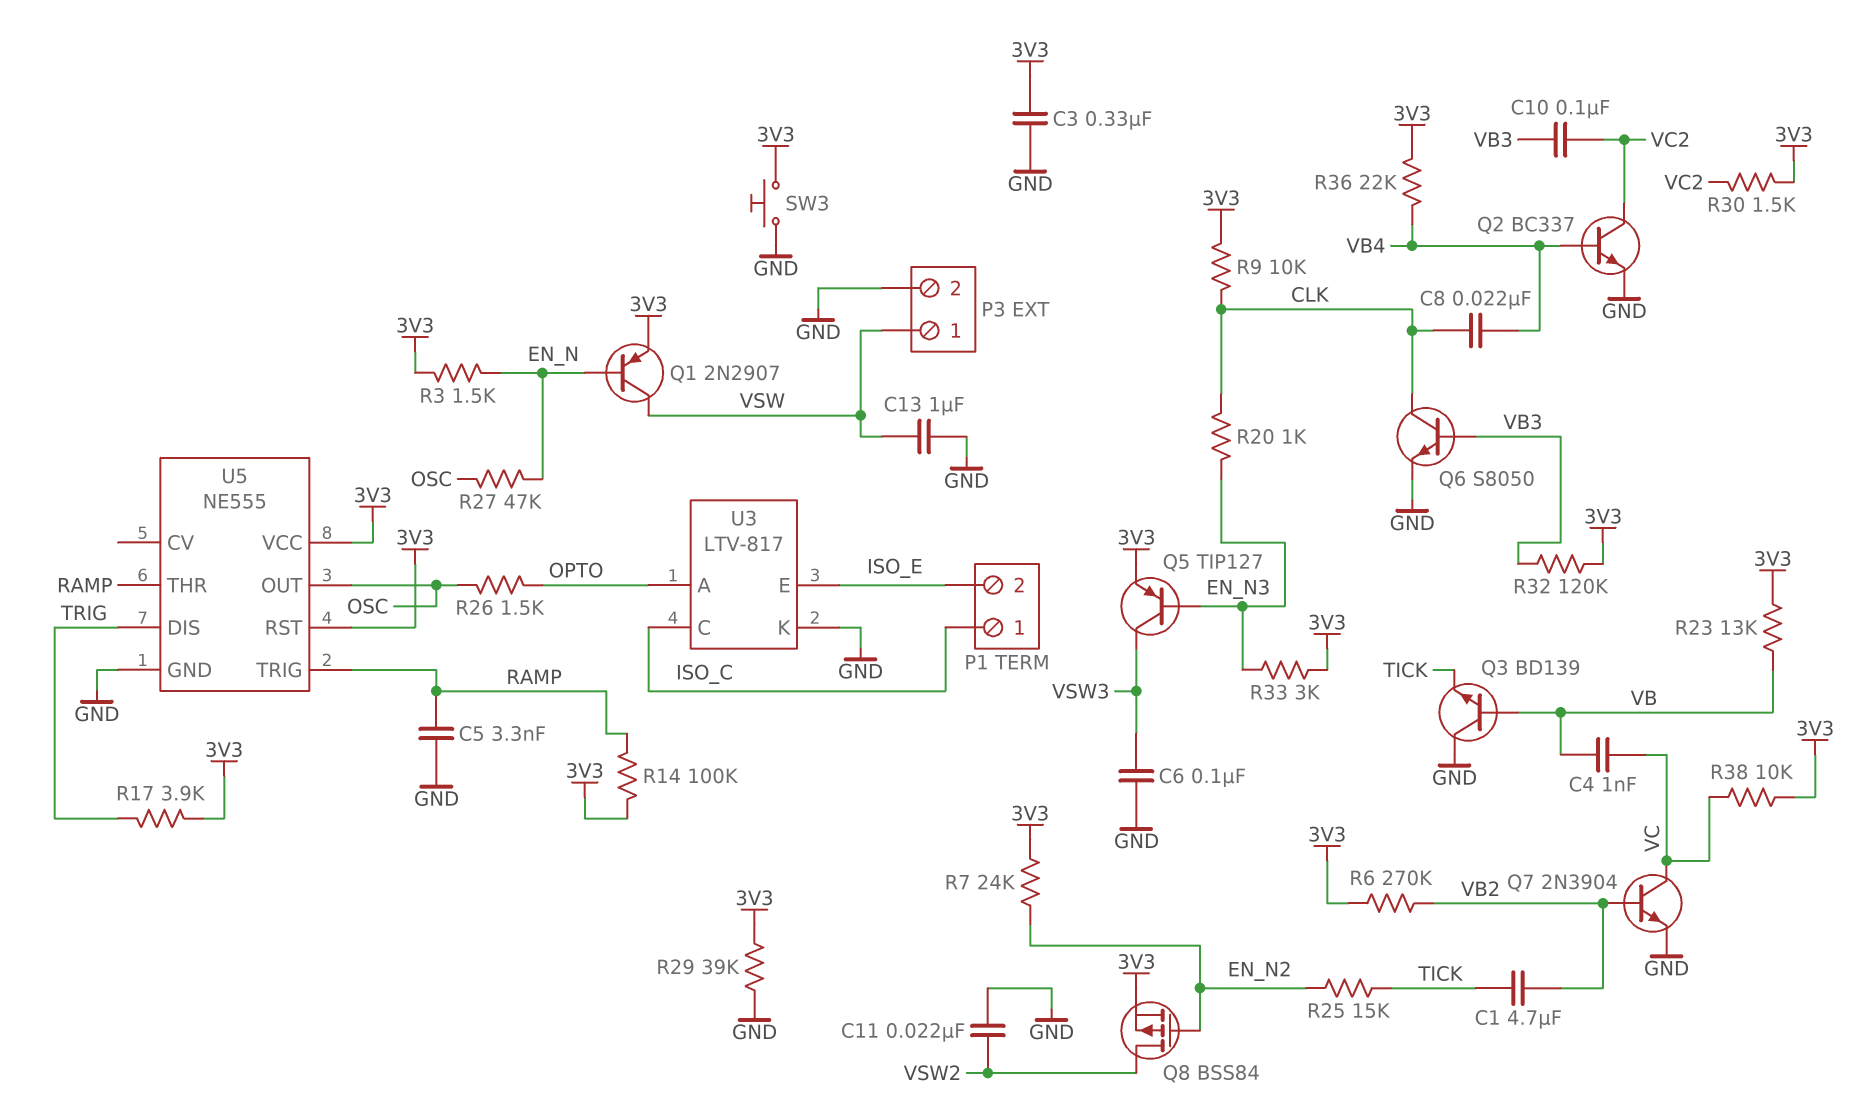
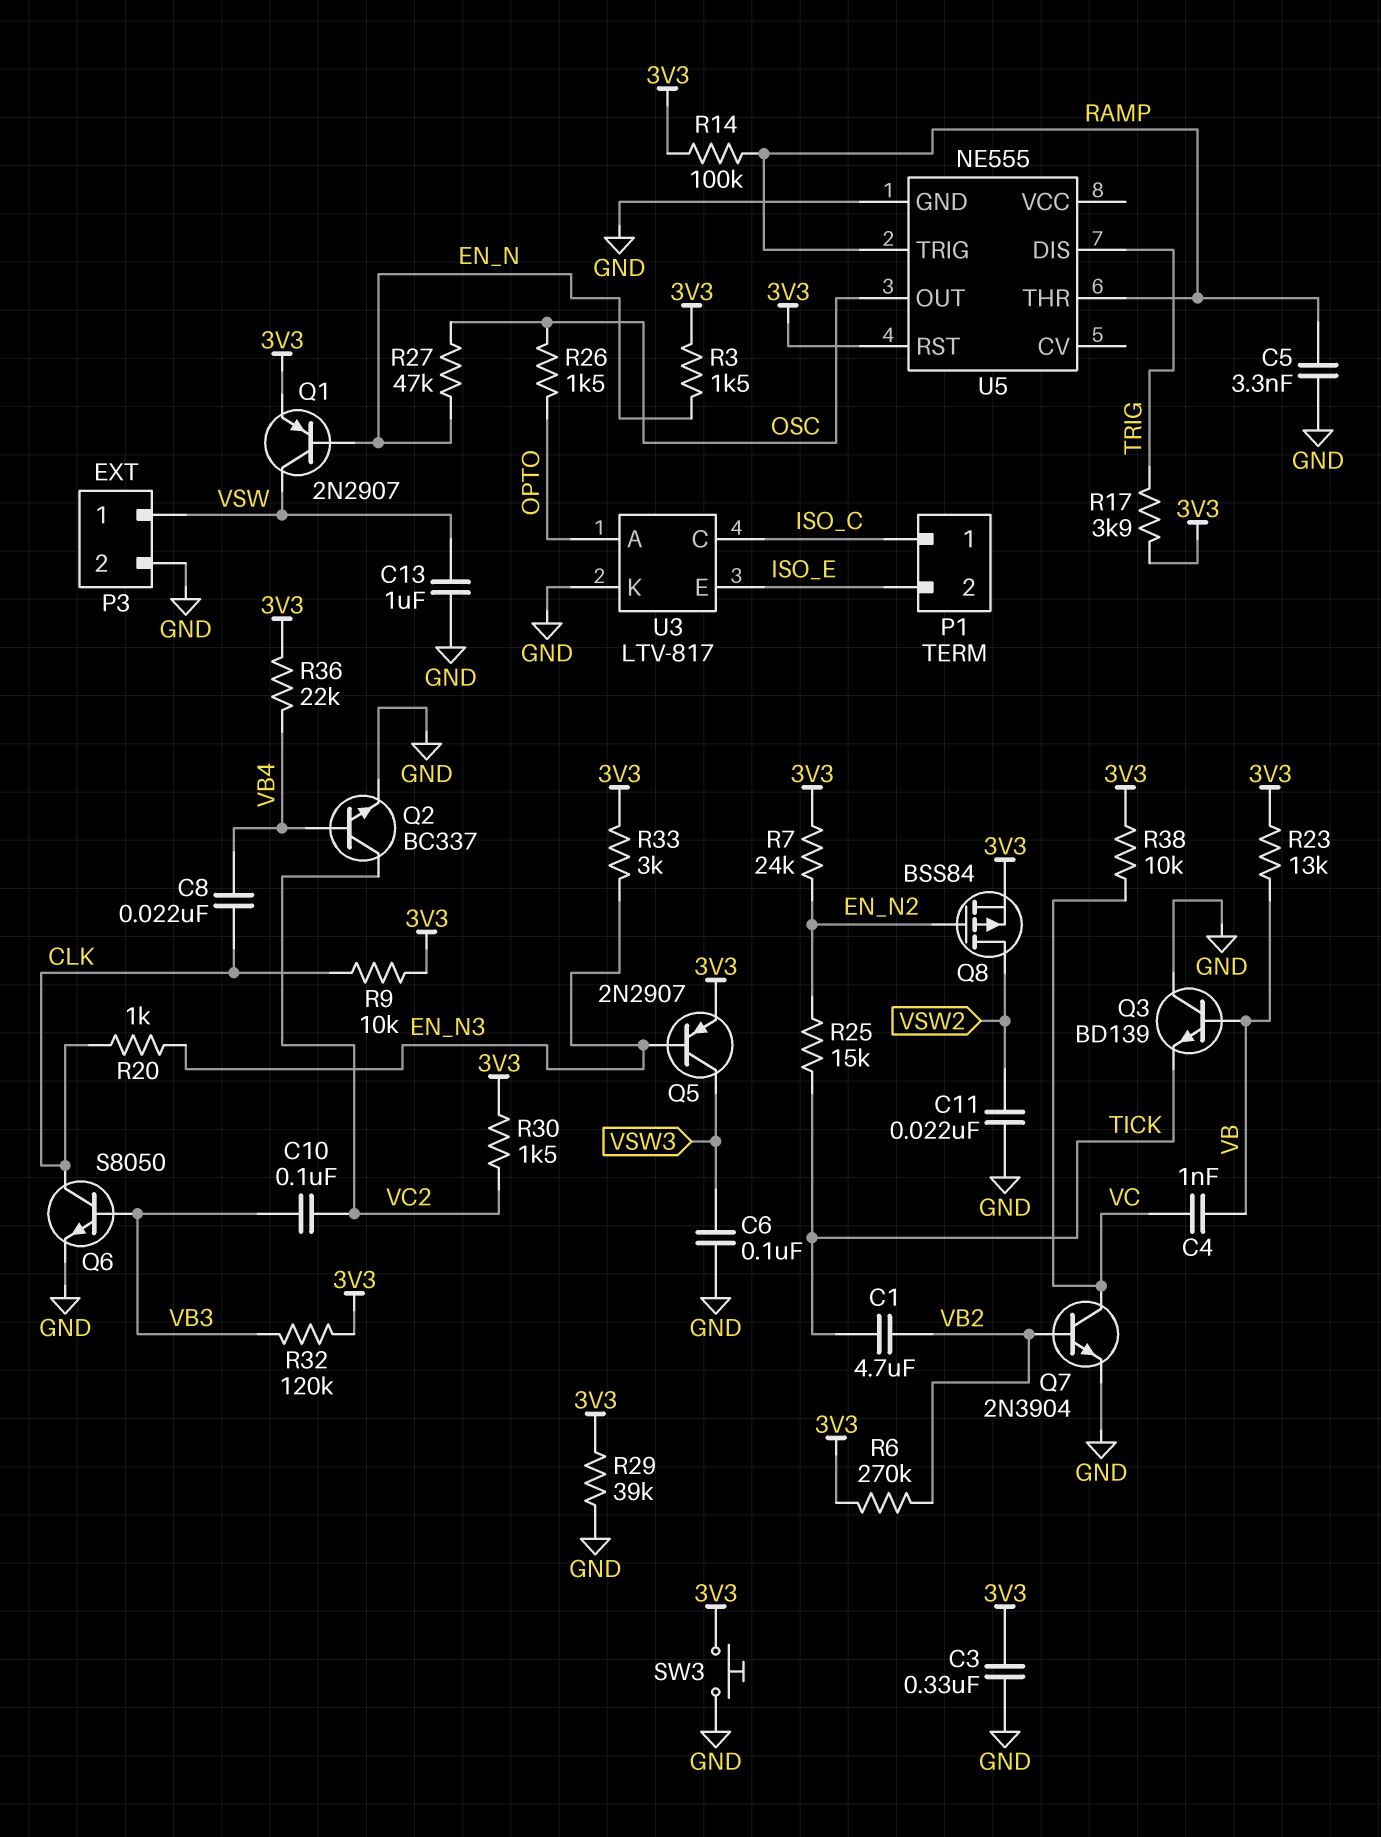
Q5: PNP TIP127 (B EN_N3, C VSW3, E 3V3) -> PNP 2N2907 (B EN_N3, C VSW3, E 3V3)
U5 pin VCC: 3V3 -> none

